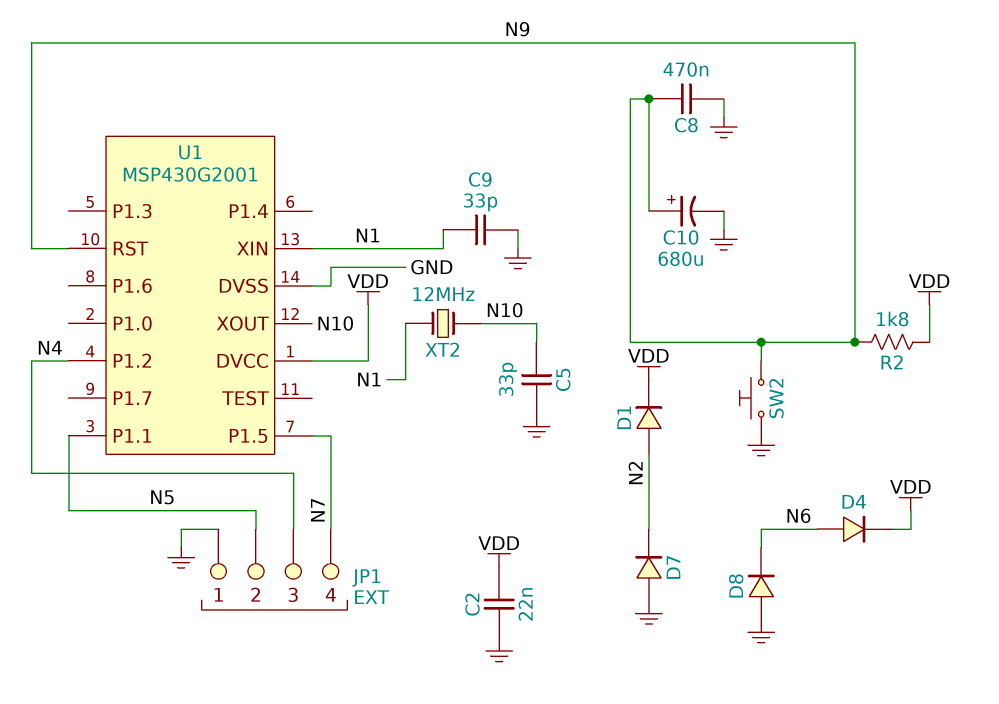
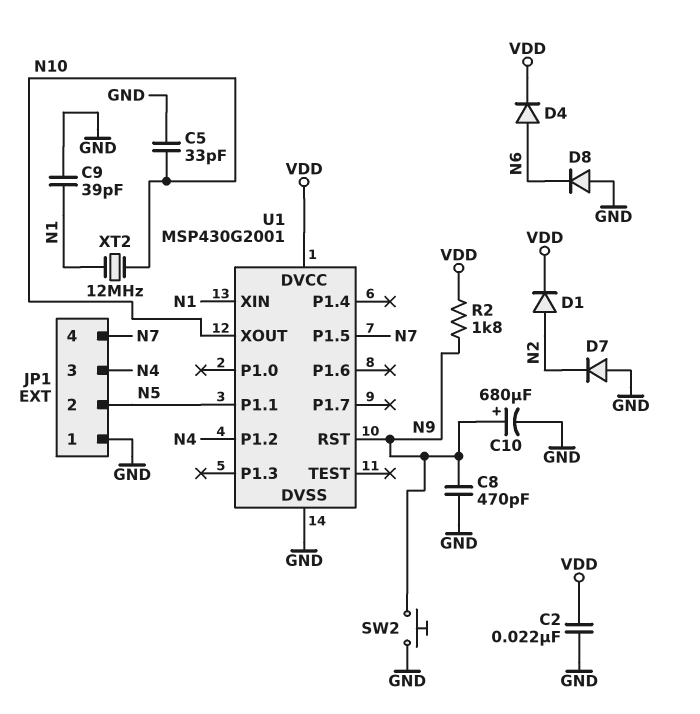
C8: 470nF (GND, N9) -> 470pF (GND, N9)
C9: 33pF (GND, N1) -> 39pF (GND, N1)

